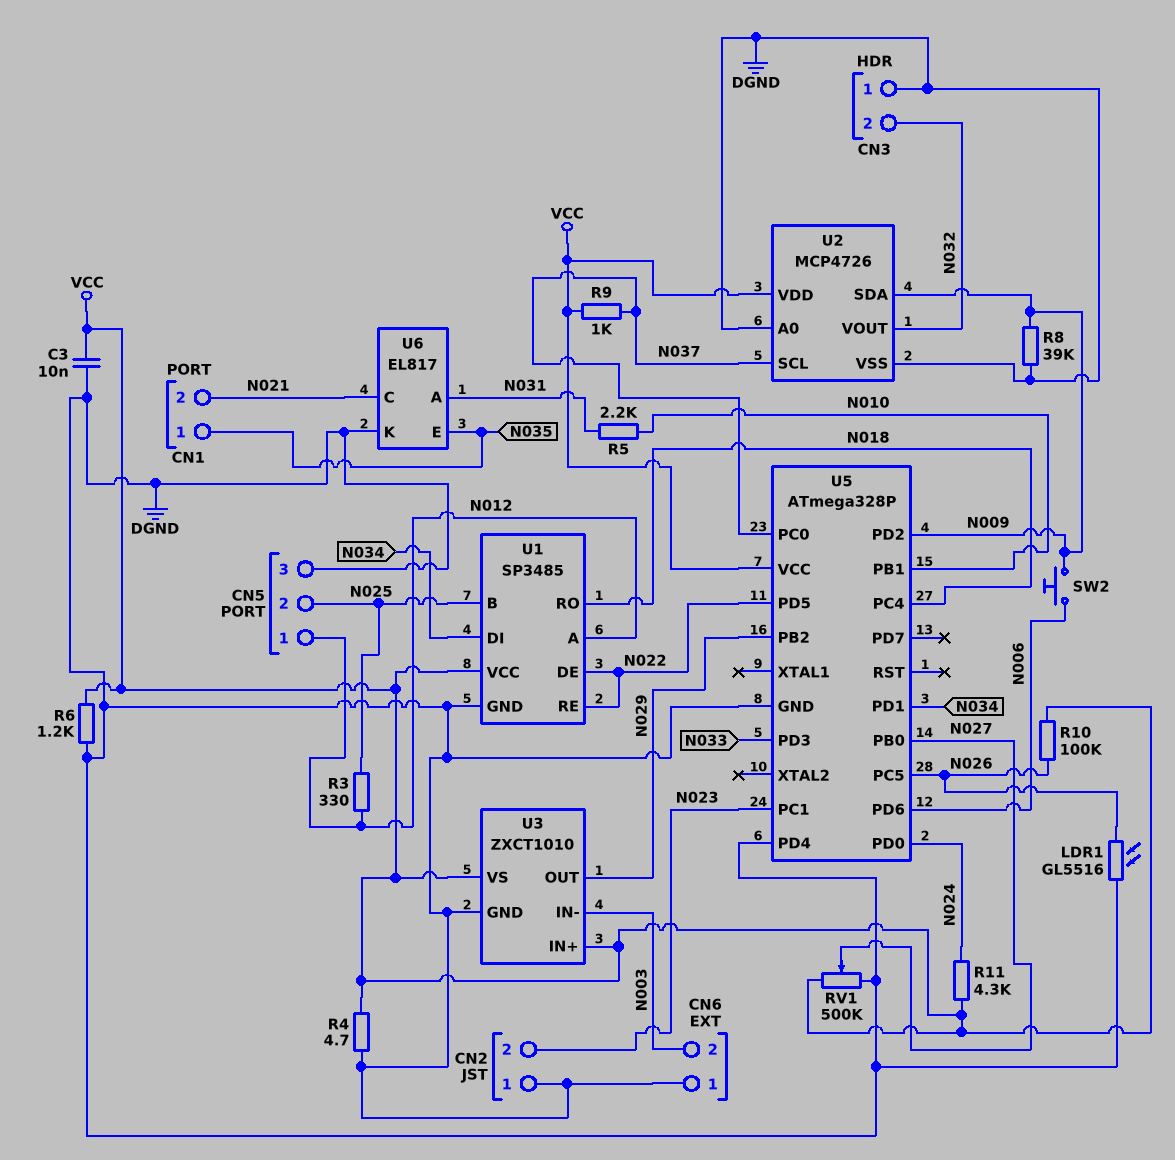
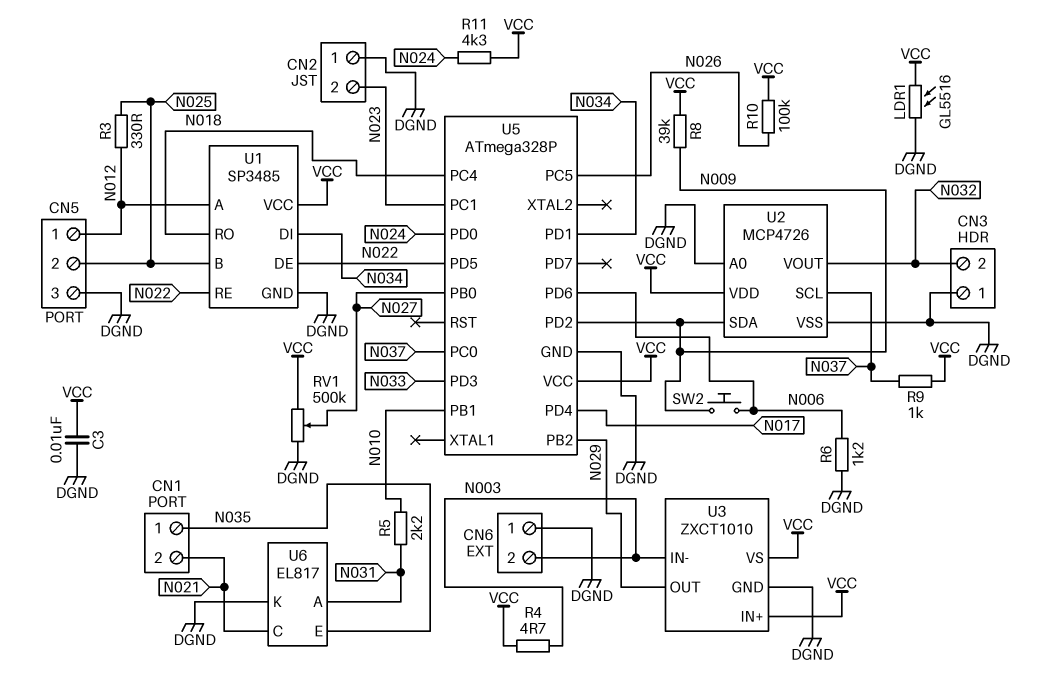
LDR1: GL5516 (DGND, N026) -> GL5516 (DGND, VCC)
R4: 4.7 (DGND, VCC) -> 4.7 (N003, VCC)
R6: 1.2k (DGND, VCC) -> 1.2k (DGND, N006)
R8: 39k (DGND, N009) -> 39k (N009, VCC)
U5 pin PD4: DGND -> N017

